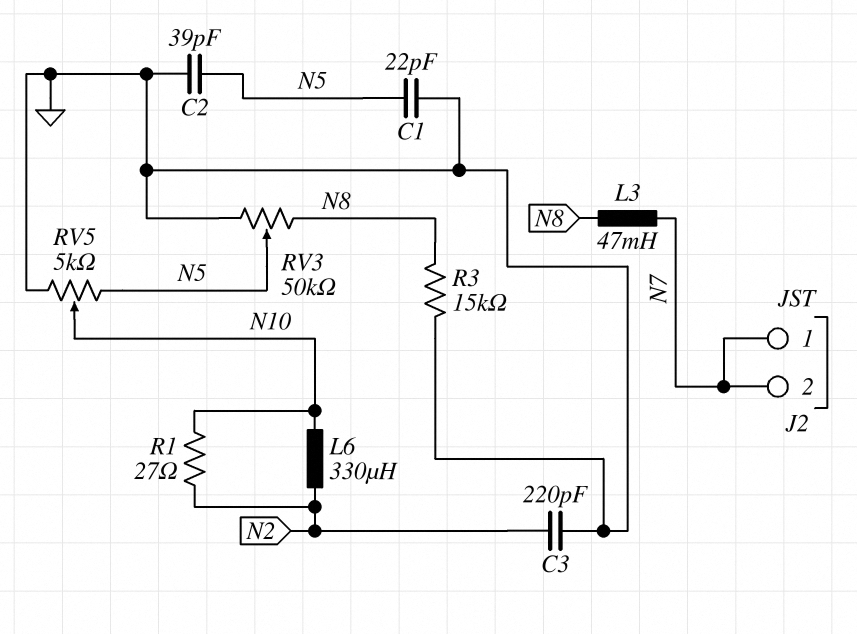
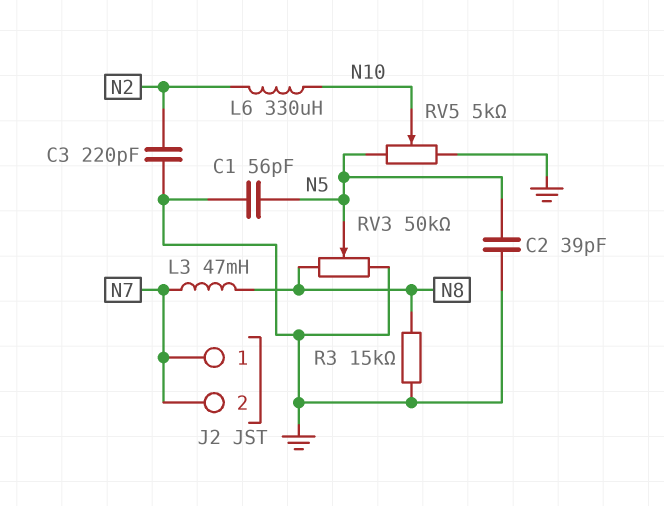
C1: 22pF (GND, N5) -> 56pF (GND, N5)
R1: 27 (N2, N10) -> none

